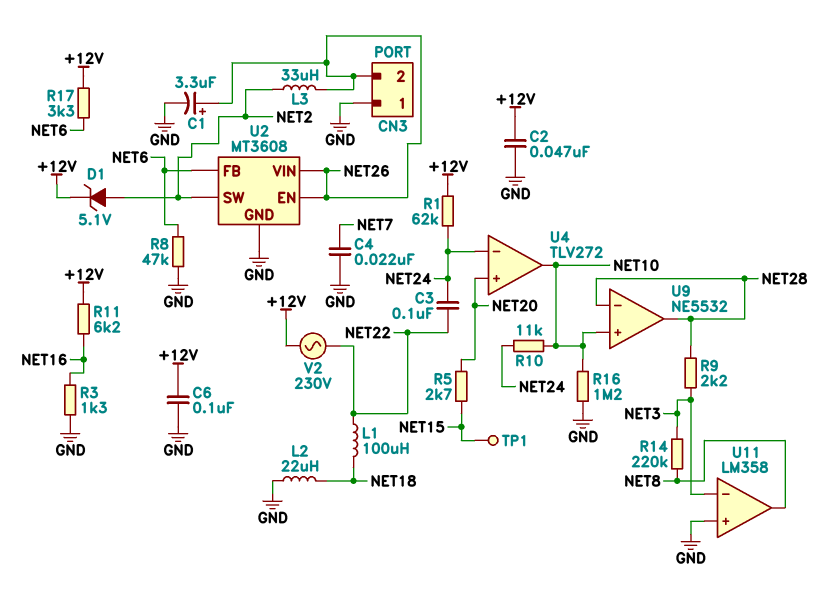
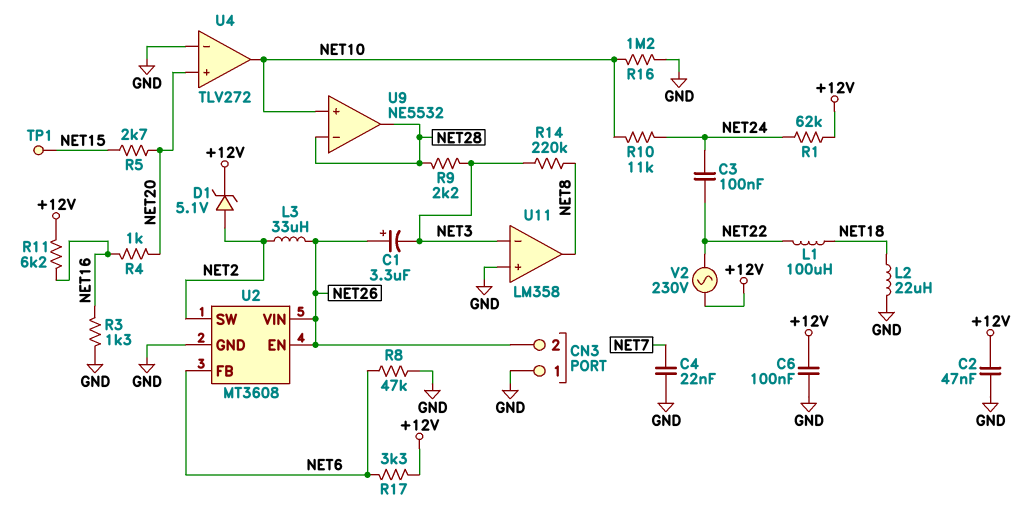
C1: 3.3uF (plus NET26, minus GND) -> 3.3uF (plus NET26, minus NET3)
R4: none -> 1k (NET16, NET20)
U4 pin in-: NET24 -> GND

